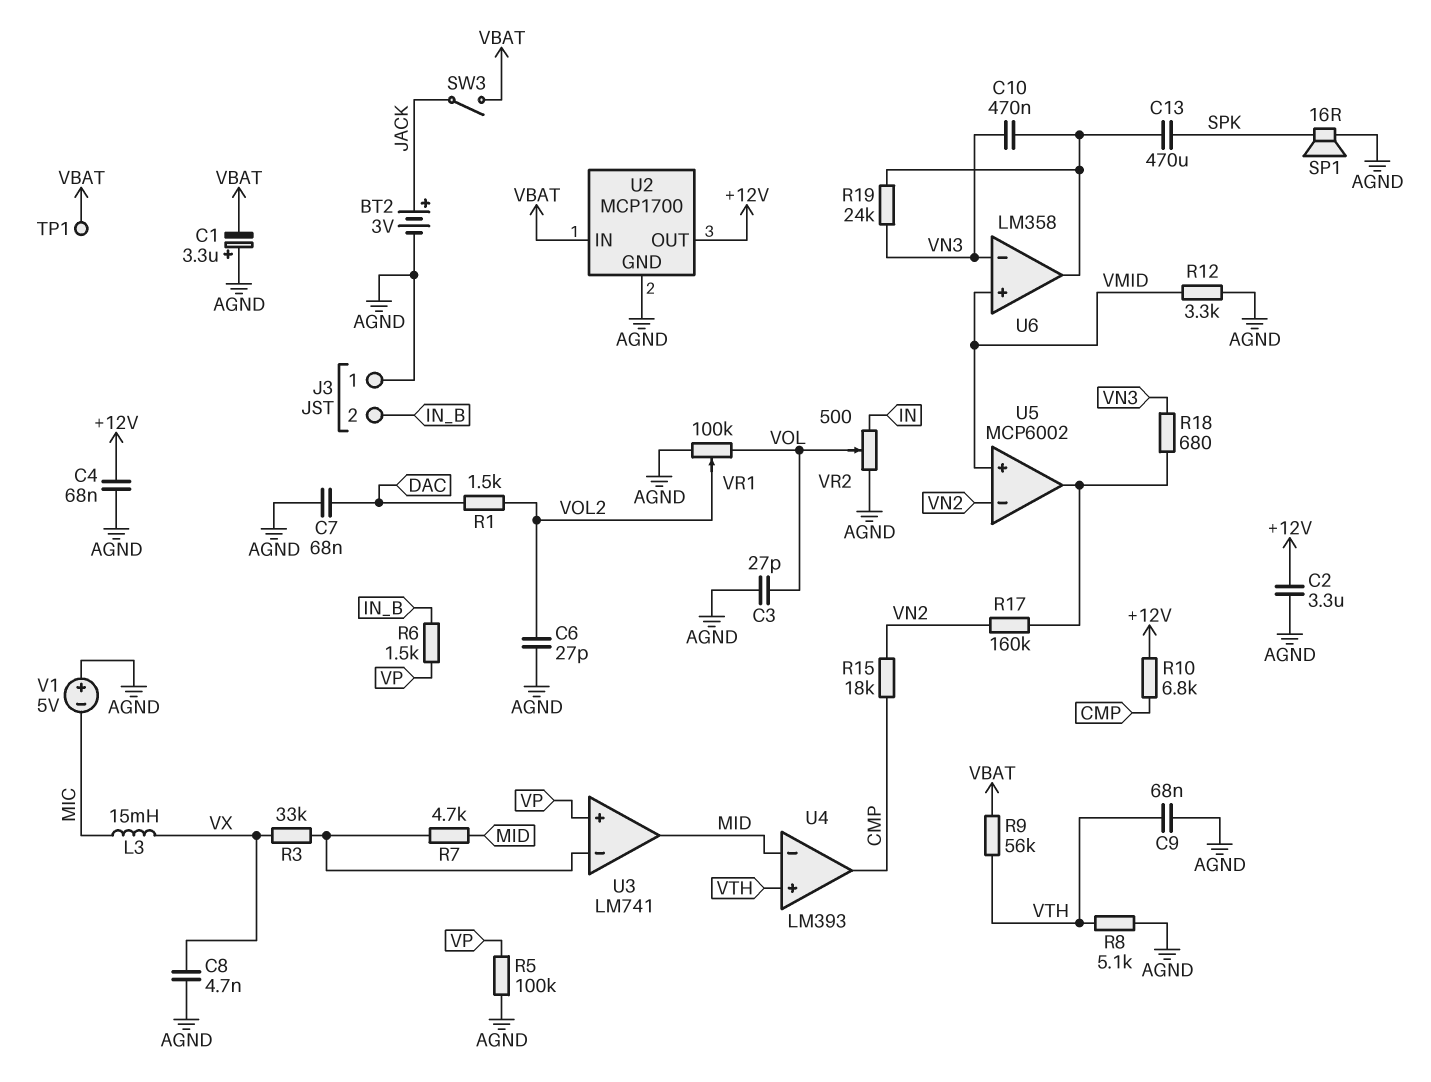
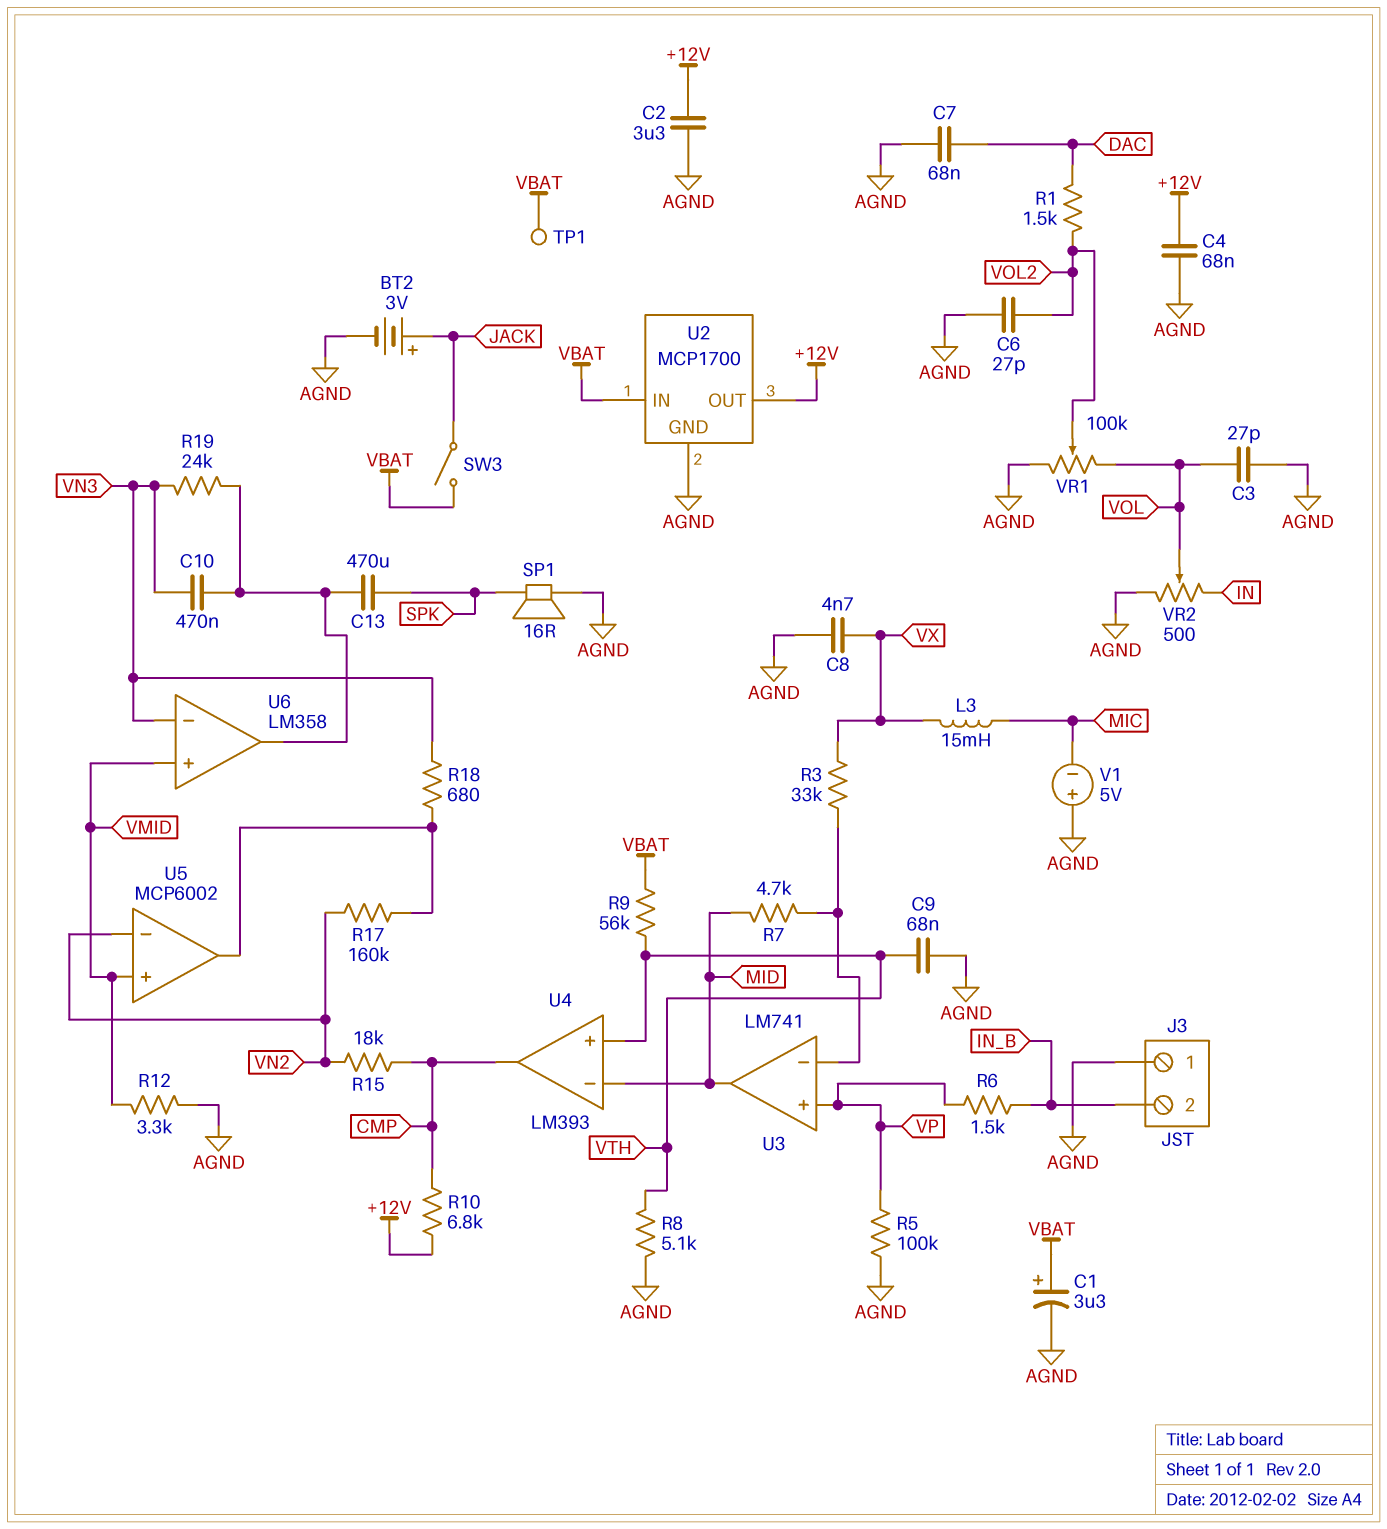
C1: 3.3uF (plus AGND, minus VBAT) -> 3.3uF (plus VBAT, minus AGND)

